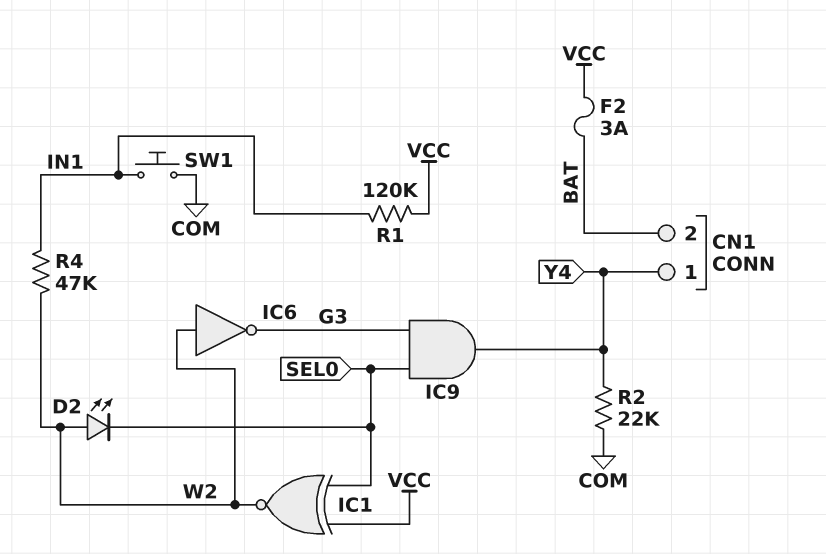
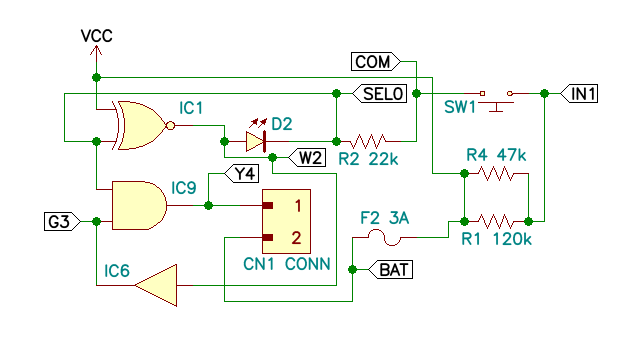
IC6: NOT (in W2, out G3) -> buffer (in W2, out G3)
R2: 22k (COM, Y4) -> 22k (COM, SEL0)
R4: 47k (IN1, W2) -> 47k (IN1, VCC)

